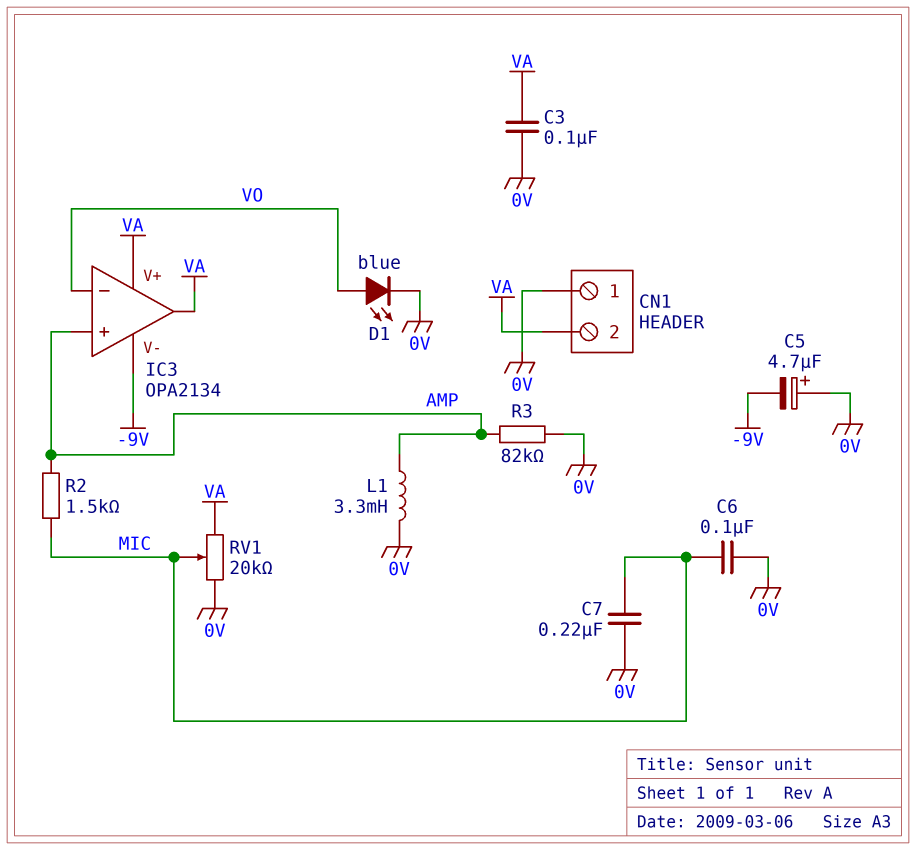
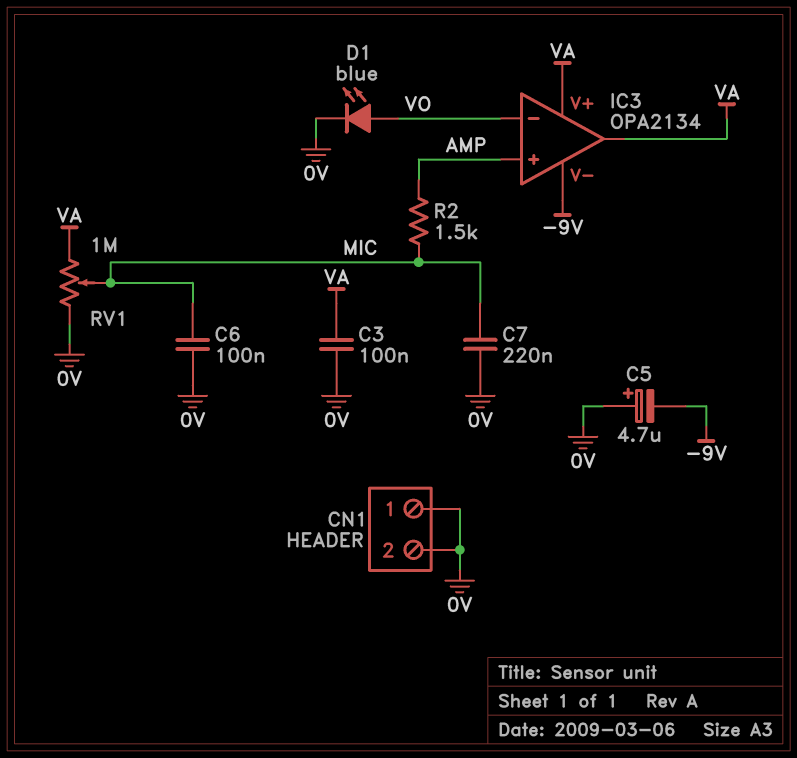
CN1 pin 2: VA -> 0V
L1: 3.3mH (0V, AMP) -> none
R3: 82k (0V, AMP) -> none
RV1: 20k (0V, VA, wiper MIC) -> 1M (0V, VA, wiper MIC)

